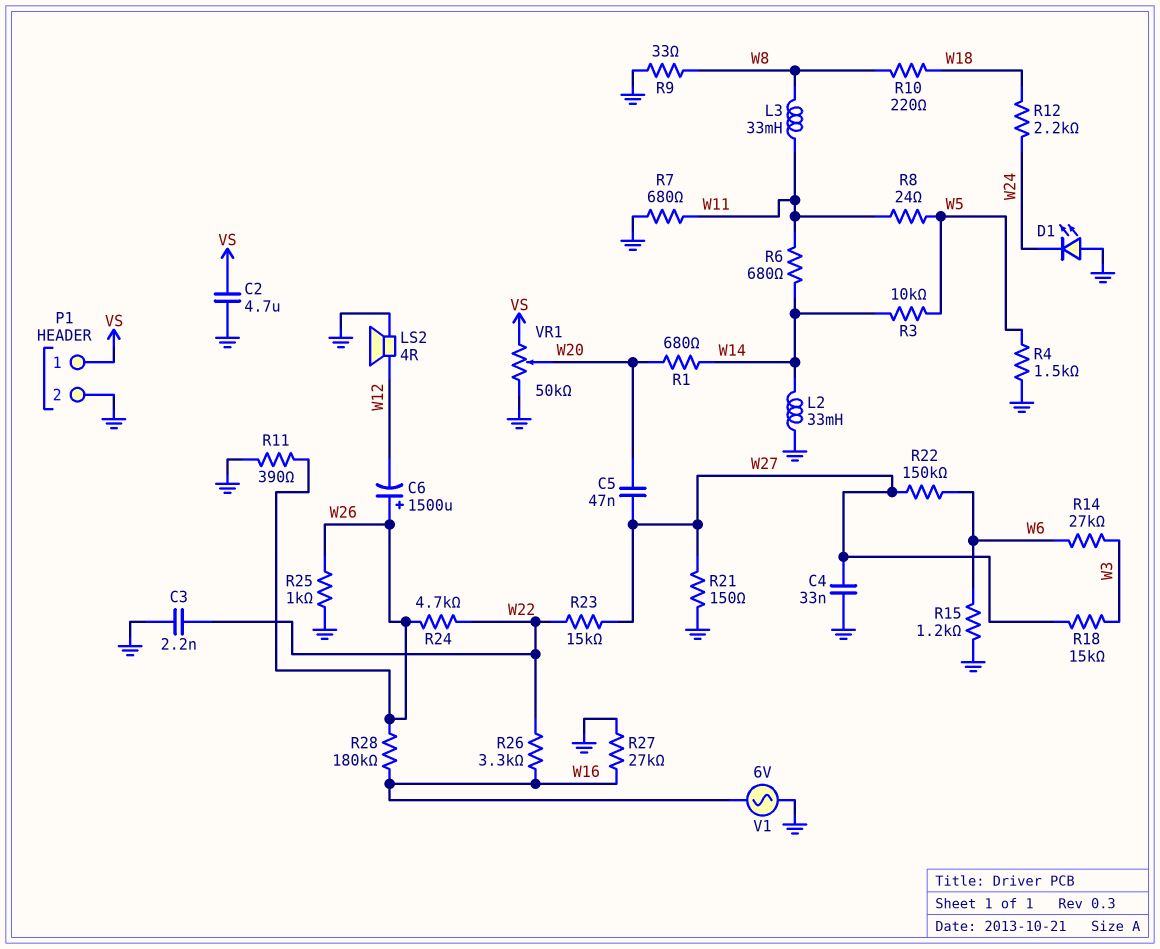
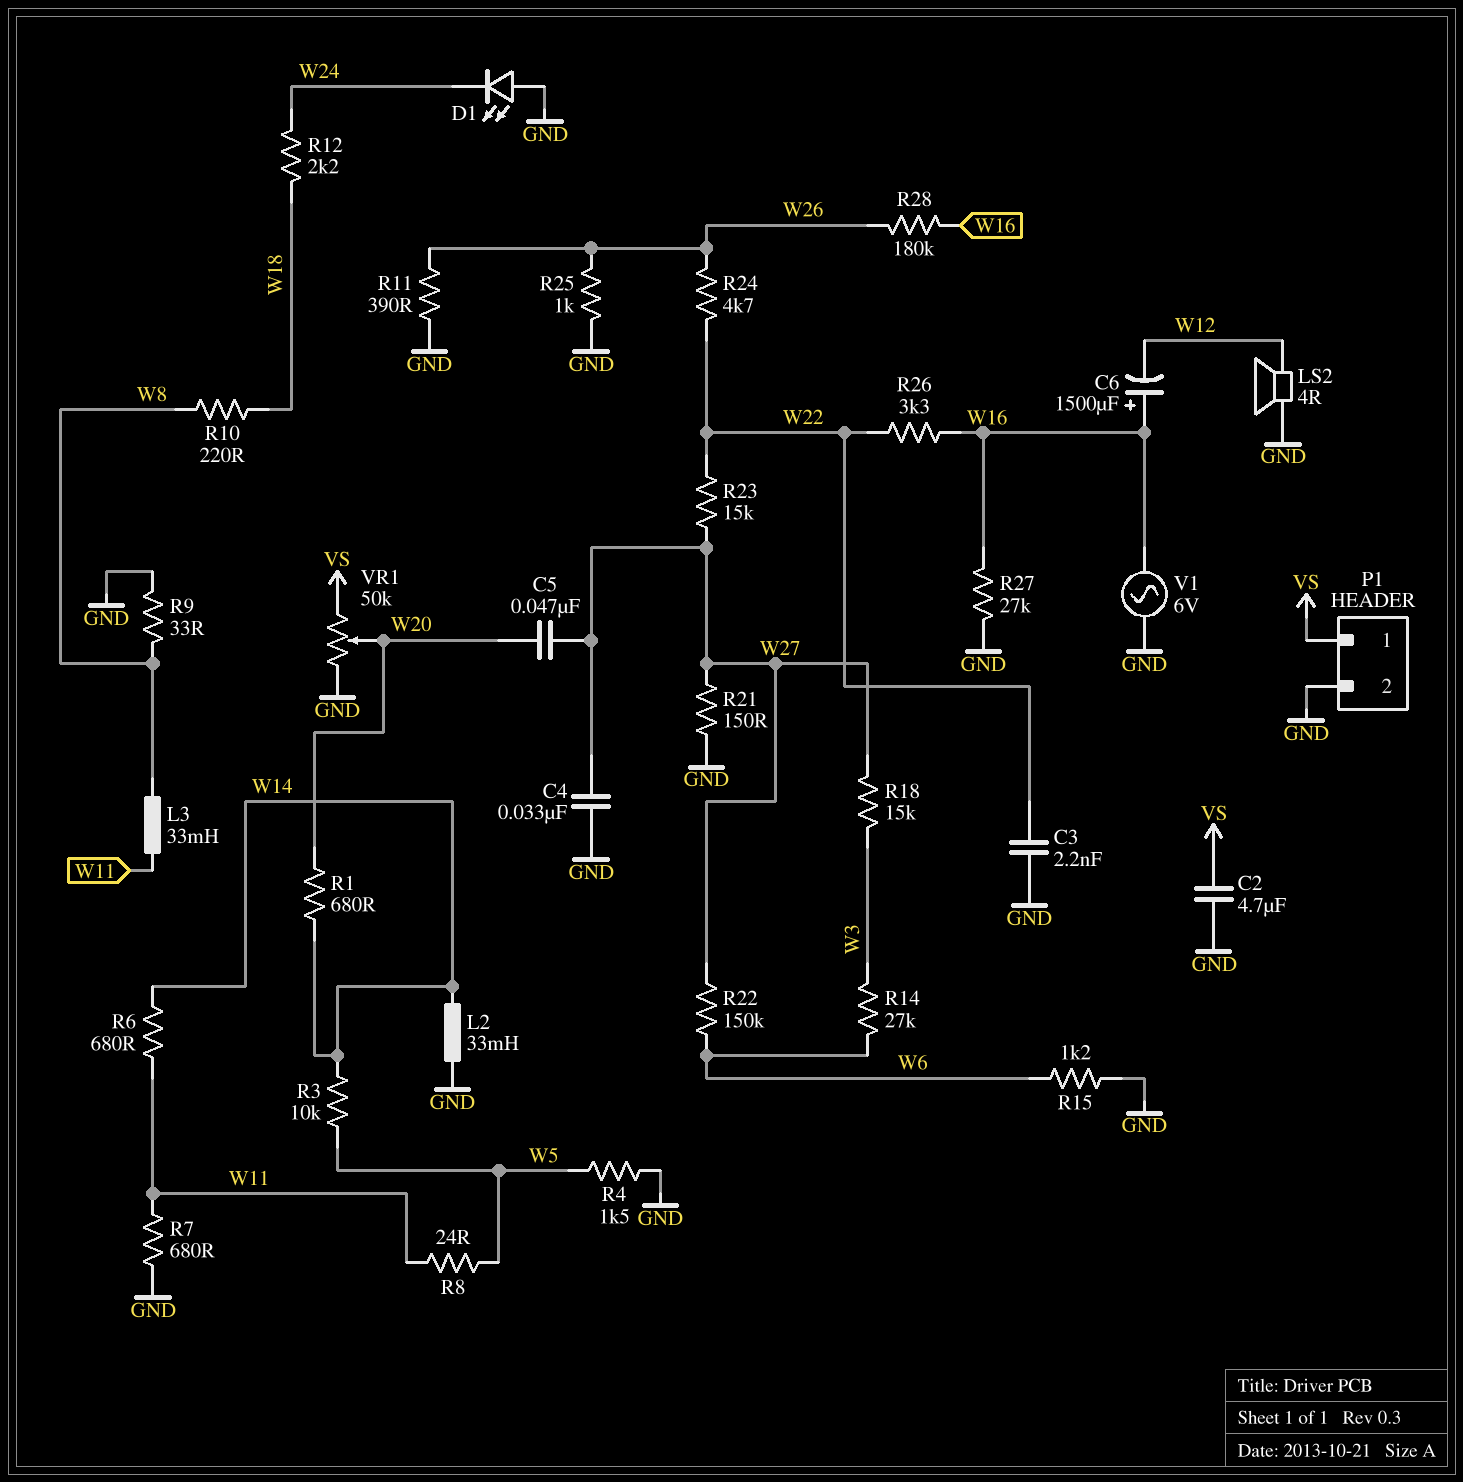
C6: 1500uF (plus W26, minus W12) -> 1500uF (plus W16, minus W12)

